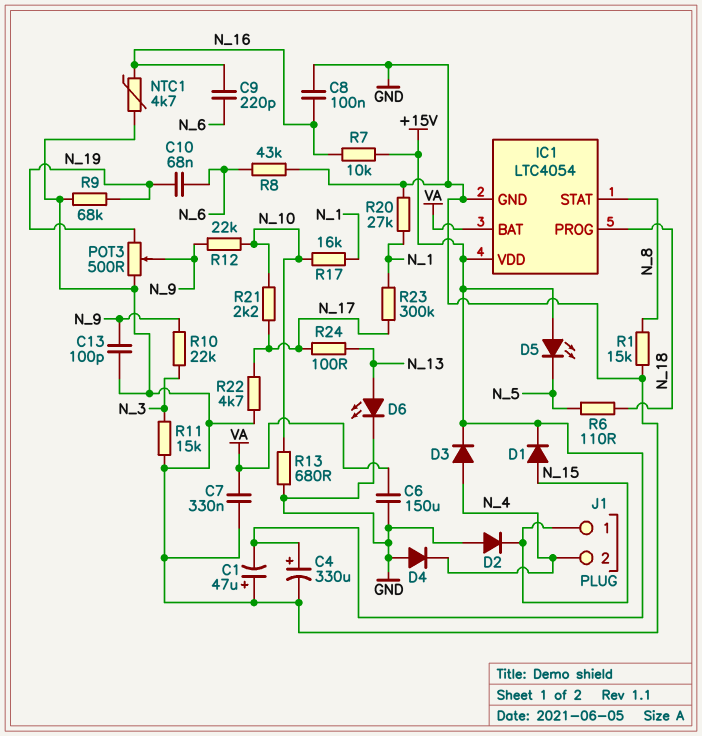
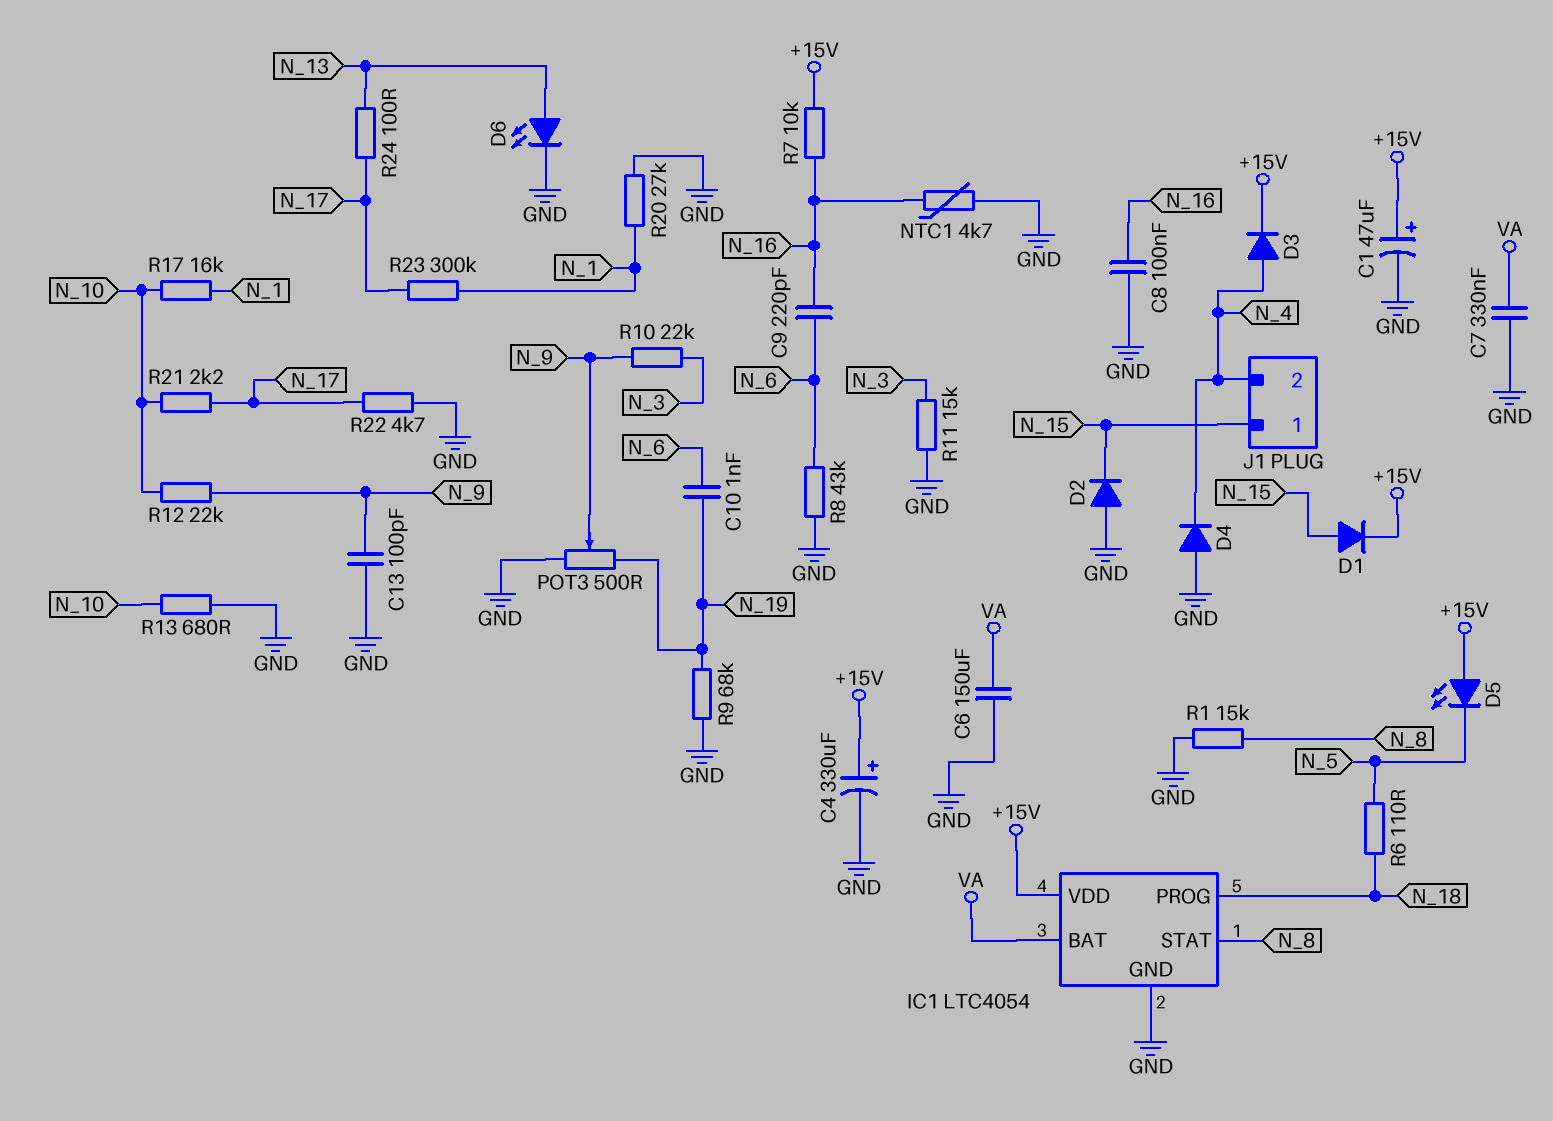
C1: 47uF (plus GND, minus +15V) -> 47uF (plus +15V, minus GND)
C10: 68nF (N_6, N_19) -> 1nF (N_6, N_19)

